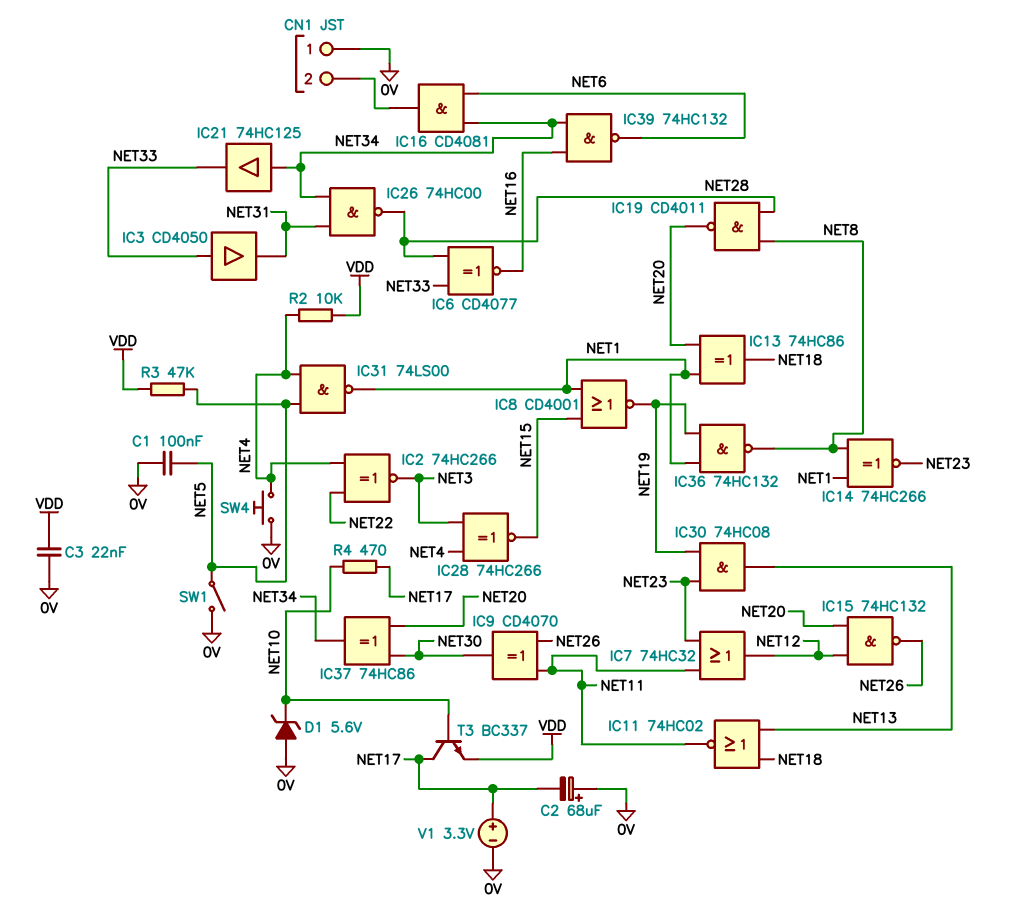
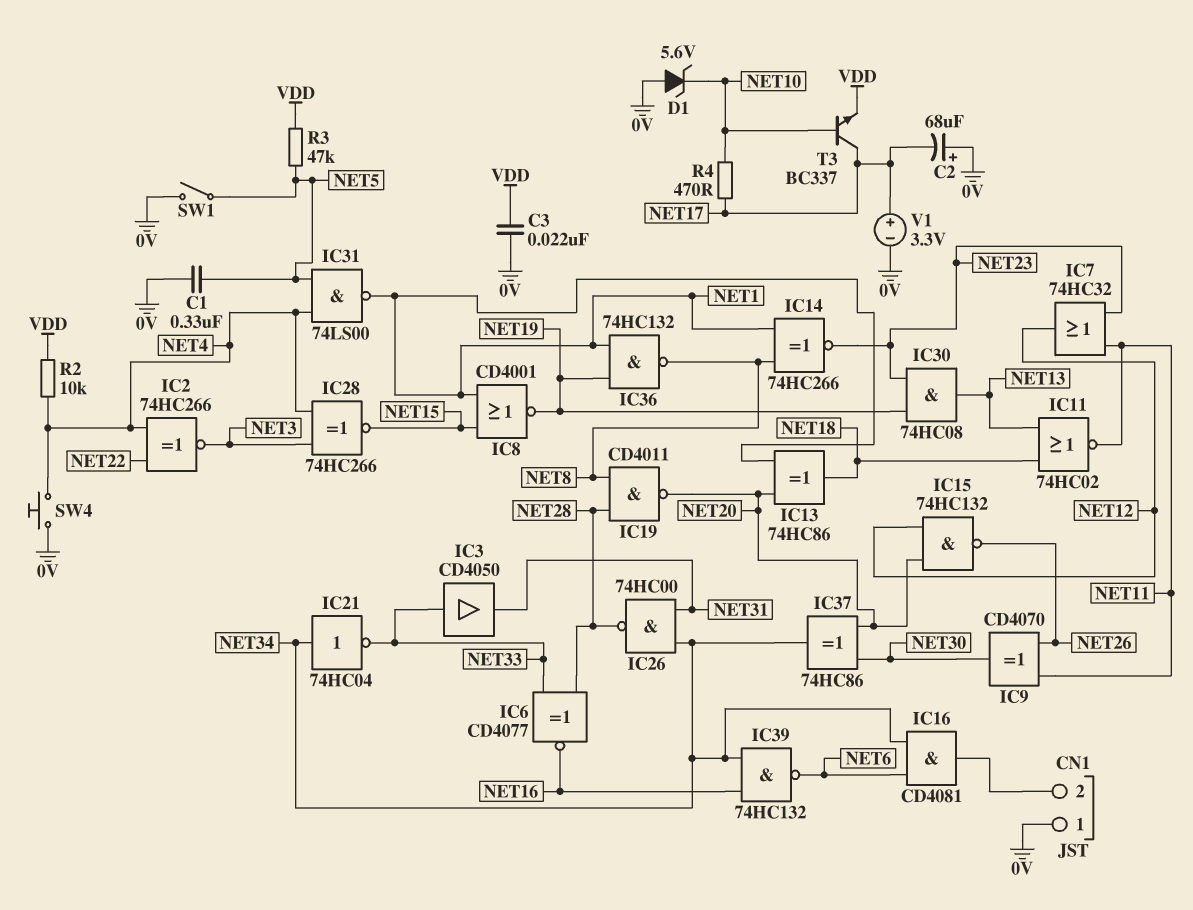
C1: 100nF (0V, NET5) -> 330nF (0V, NET5)
IC21: buffer 74HC125 (in NET34, out NET33) -> NOT 74HC04 (in NET34, out NET33)

